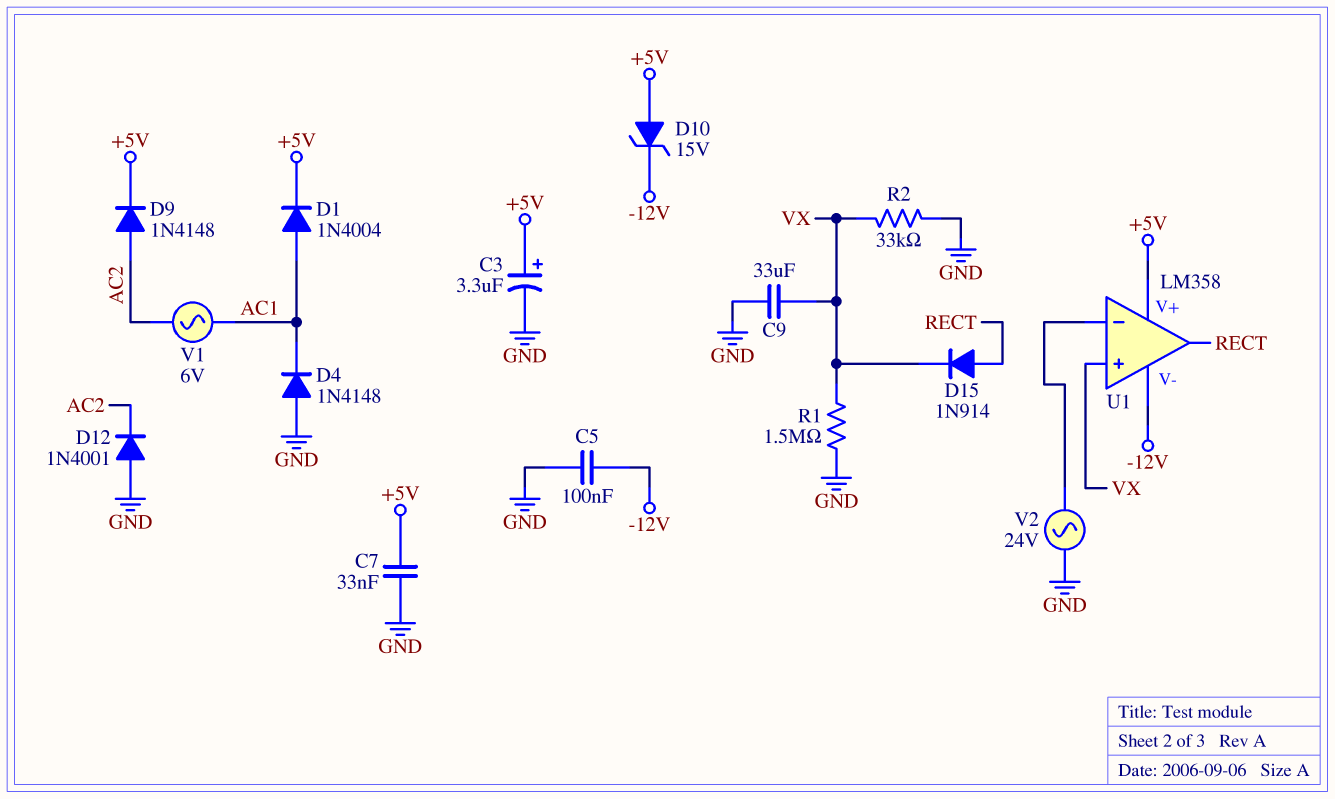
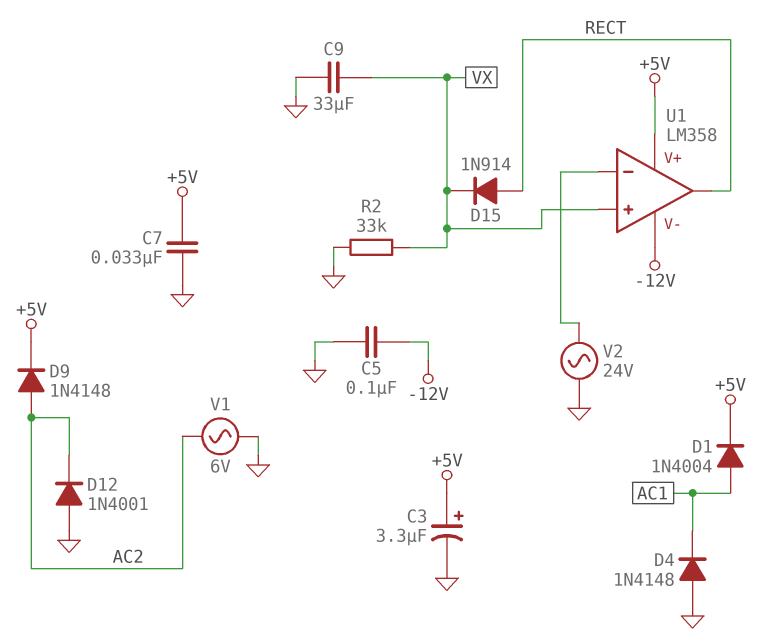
D10: zener 15V (A +5V, K -12V) -> none
R1: 1.5M (GND, VX) -> none
V1: AC 6V (AC1, AC2) -> AC 6V (AC2, GND)

